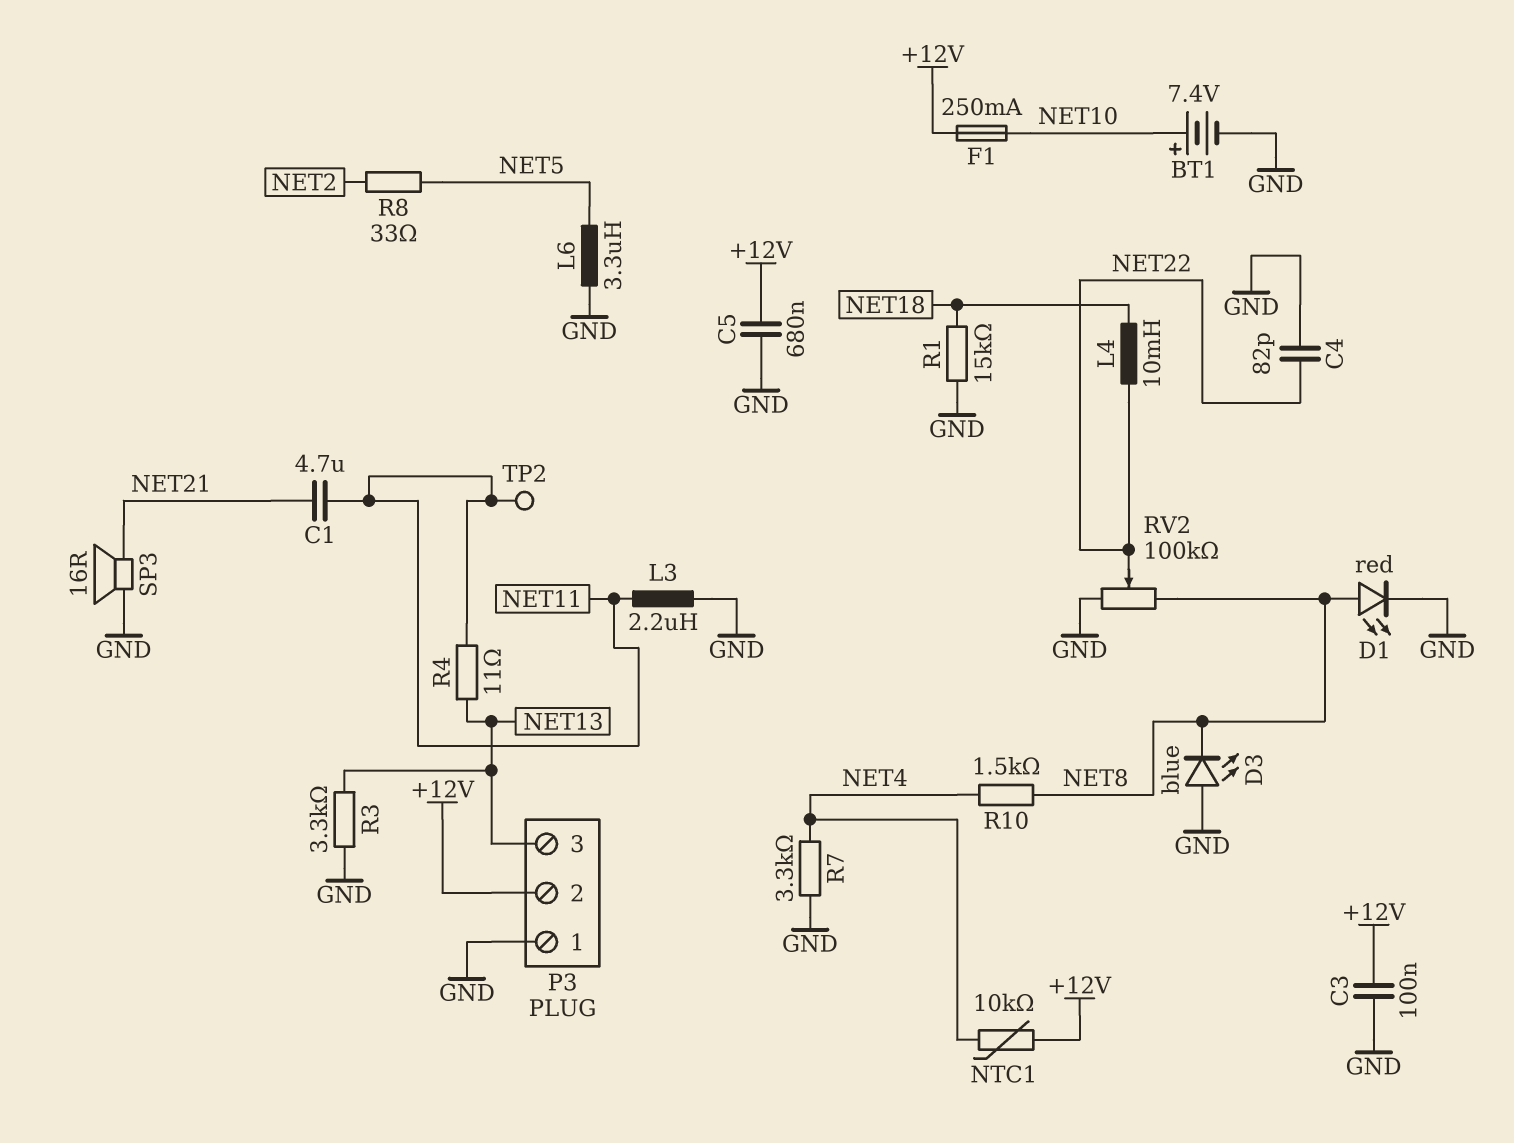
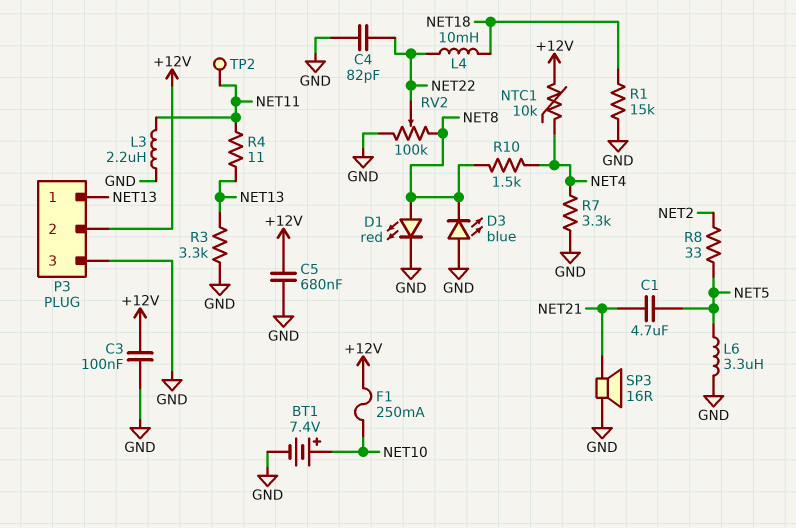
C1: 4.7uF (NET11, NET21) -> 4.7uF (NET5, NET21)
P3 pin 1: GND -> NET13
P3 pin 3: NET13 -> GND

